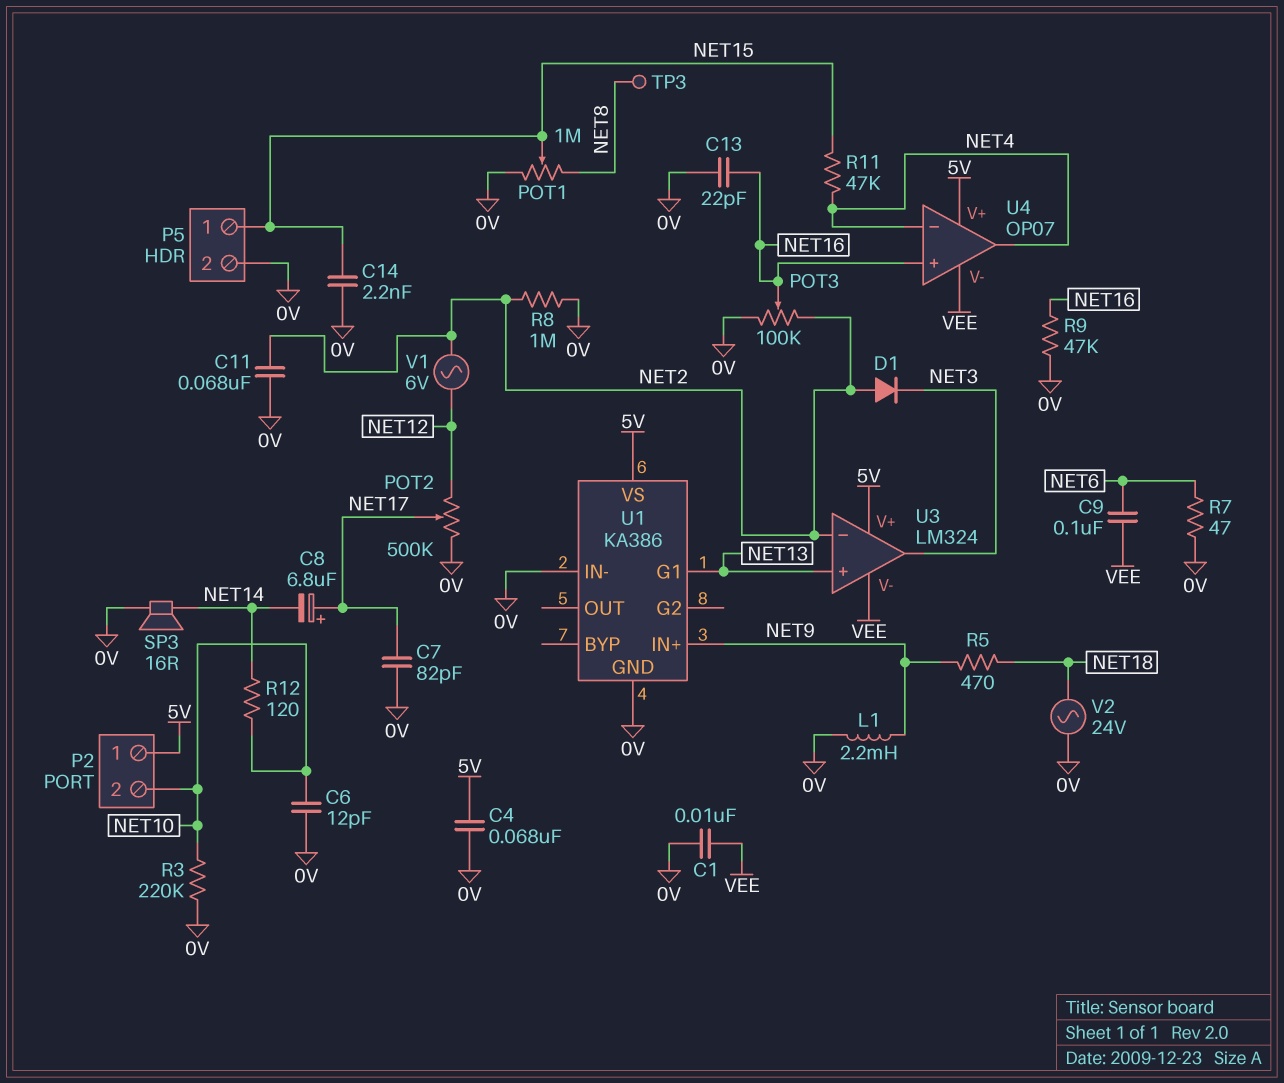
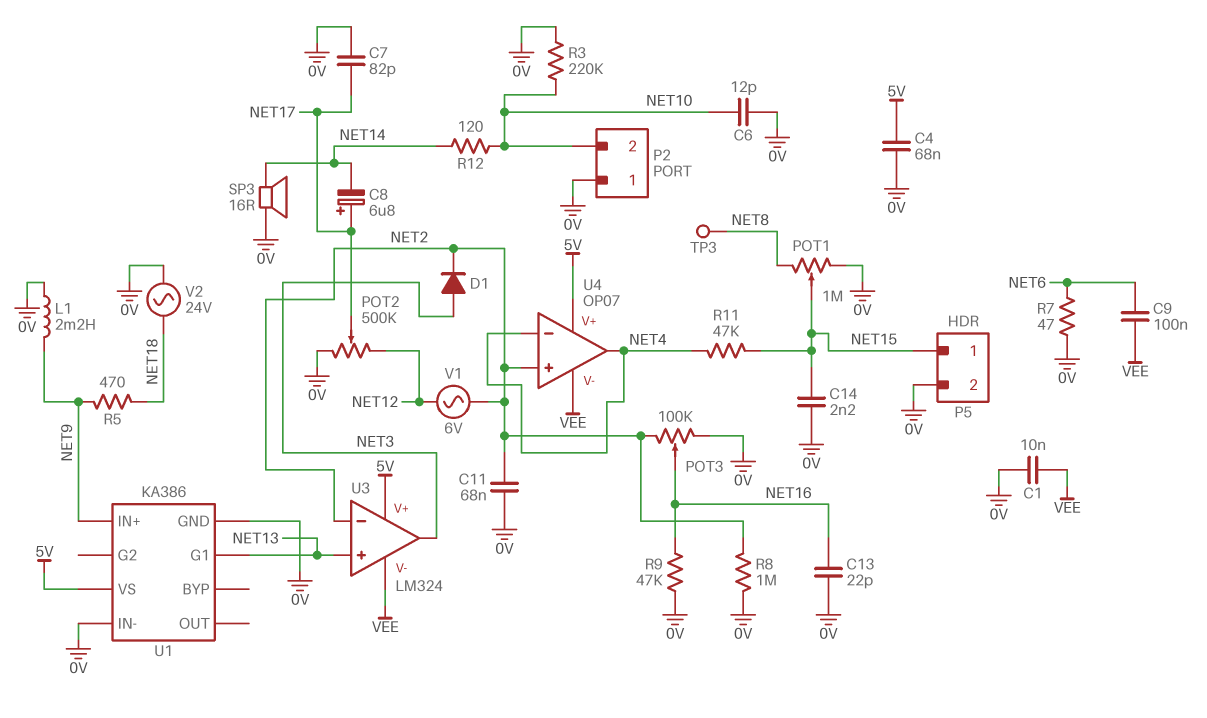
D1: diode (A NET2, K NET3) -> diode (A NET3, K NET2)
P2 pin 1: 5V -> 0V
U4 pin in+: NET16 -> NET2

